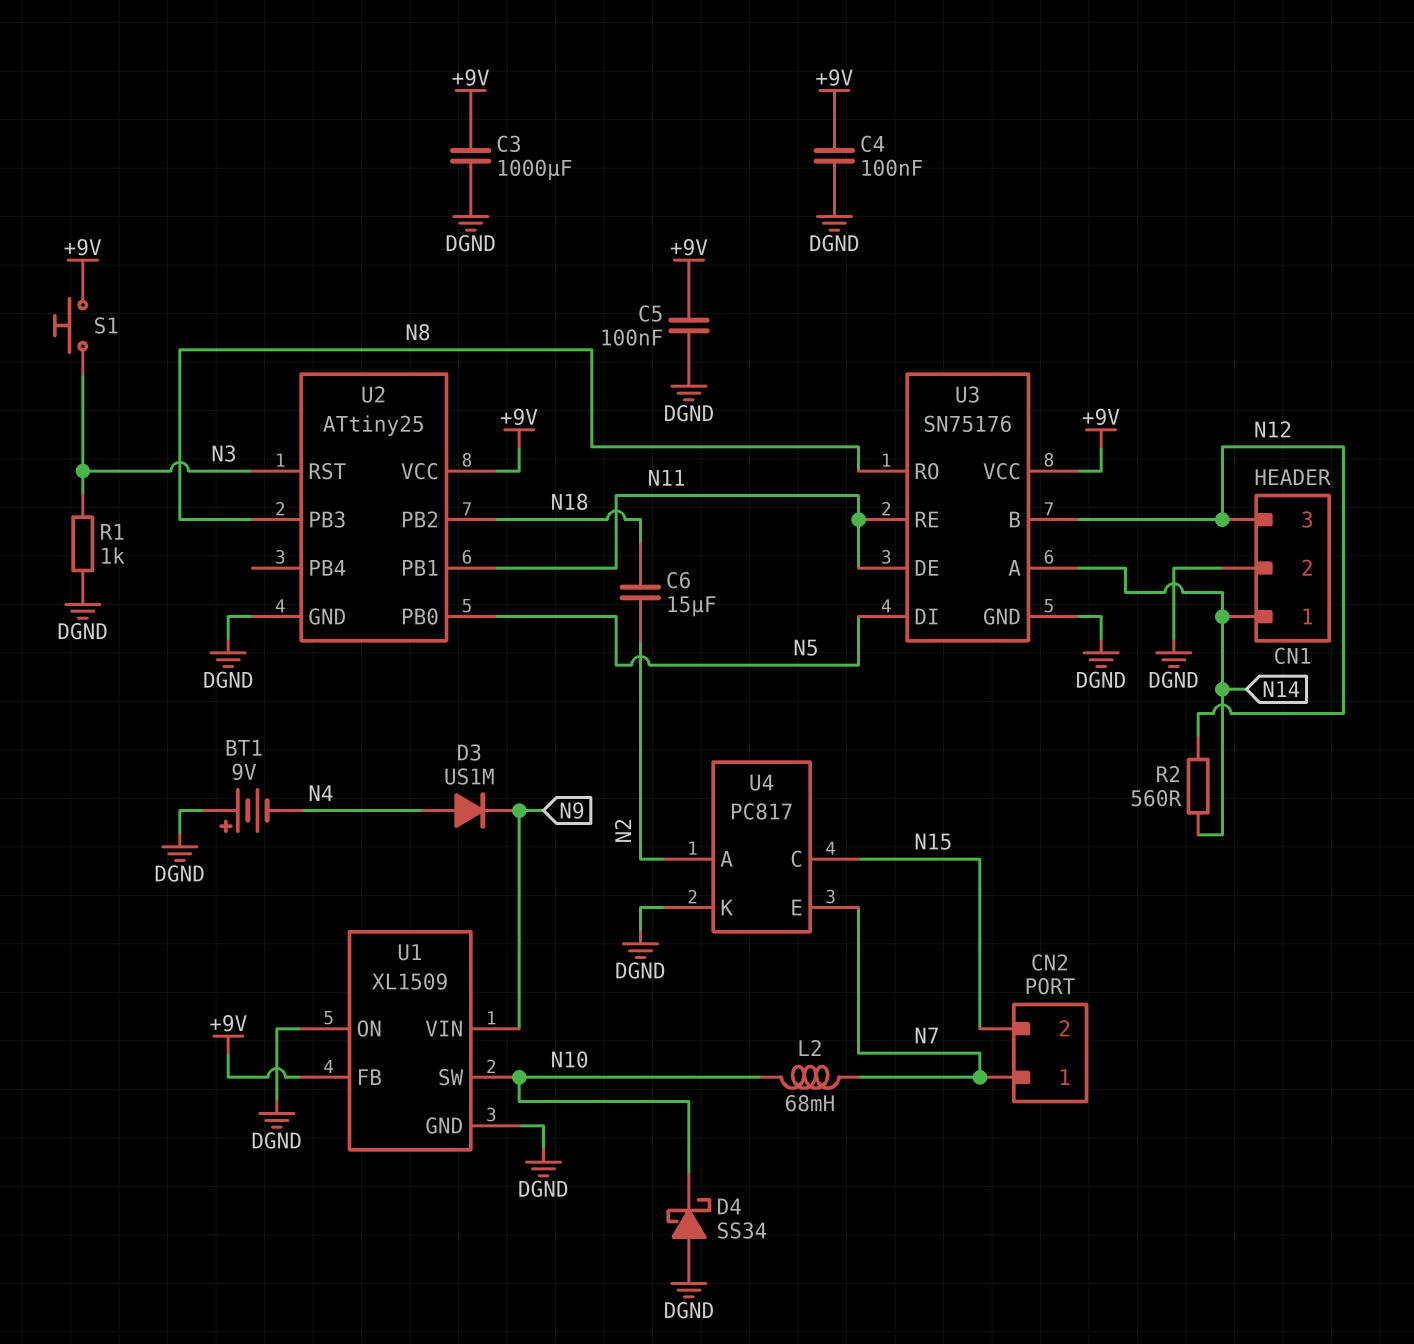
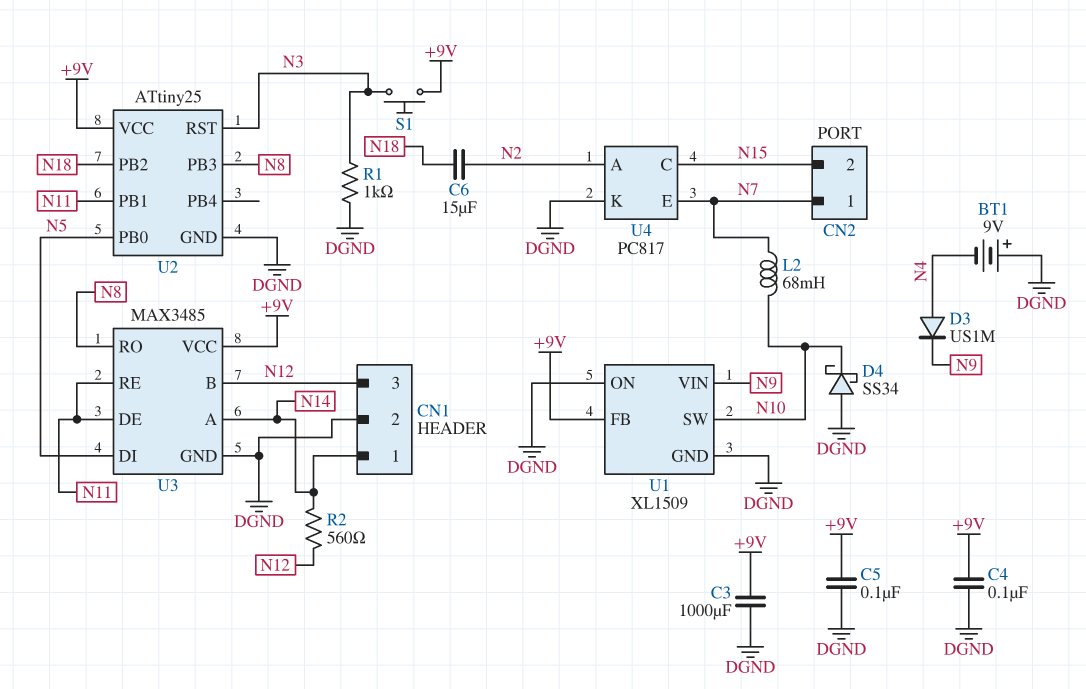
U3: SN75176 -> MAX3485

